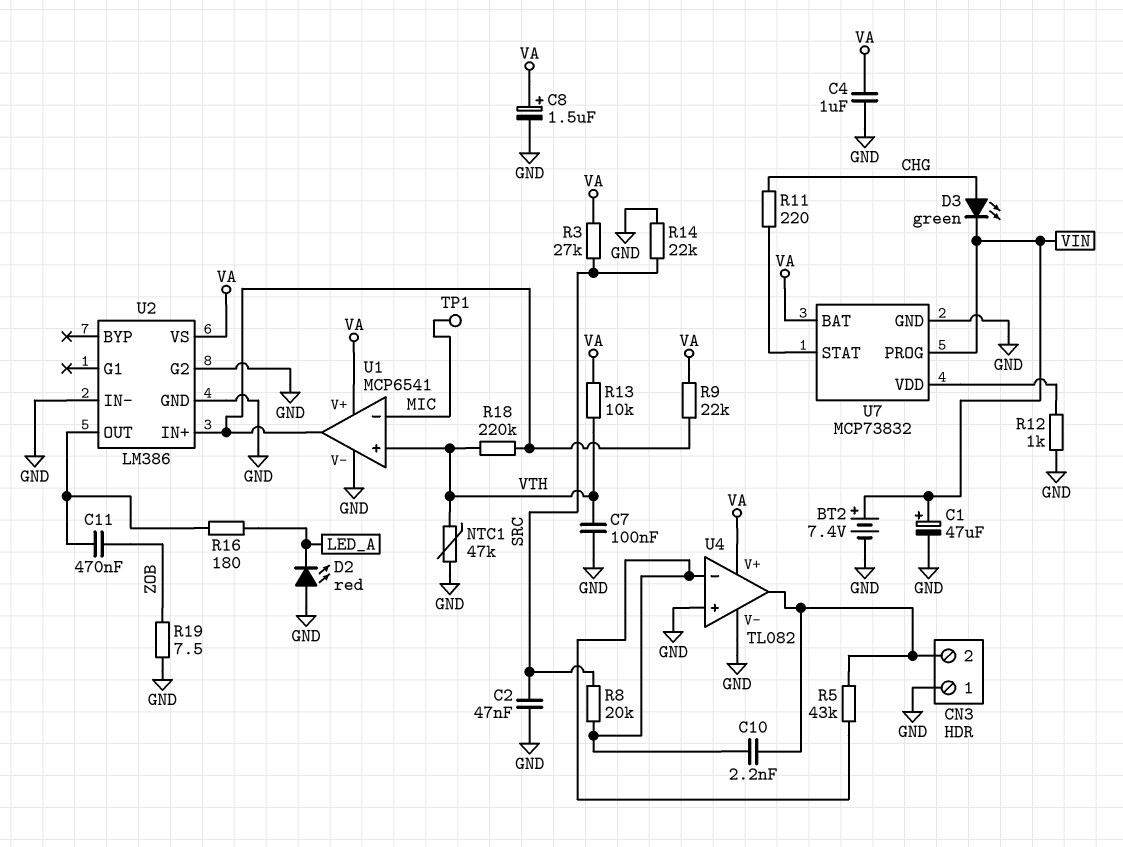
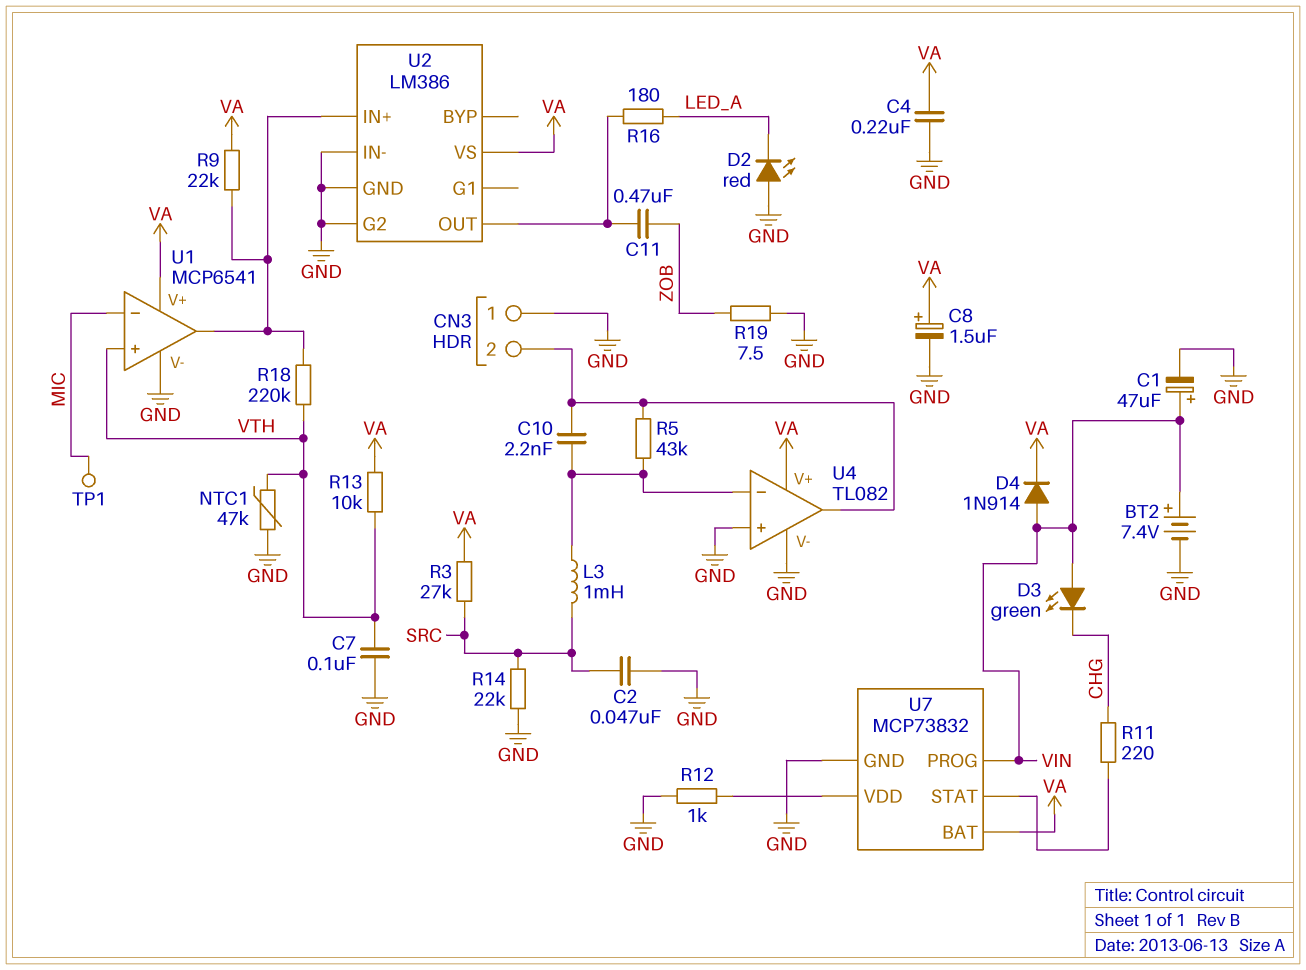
C4: 1uF (GND, VA) -> 220nF (GND, VA)
D3: LED green (A CHG, K VIN) -> LED green (A VIN, K CHG)
D4: none -> diode 1N914 (A VIN, K VA)
L3: none -> 1mH (SRC, U4/in-)
R8: 20k (SRC, U4/in-) -> none

